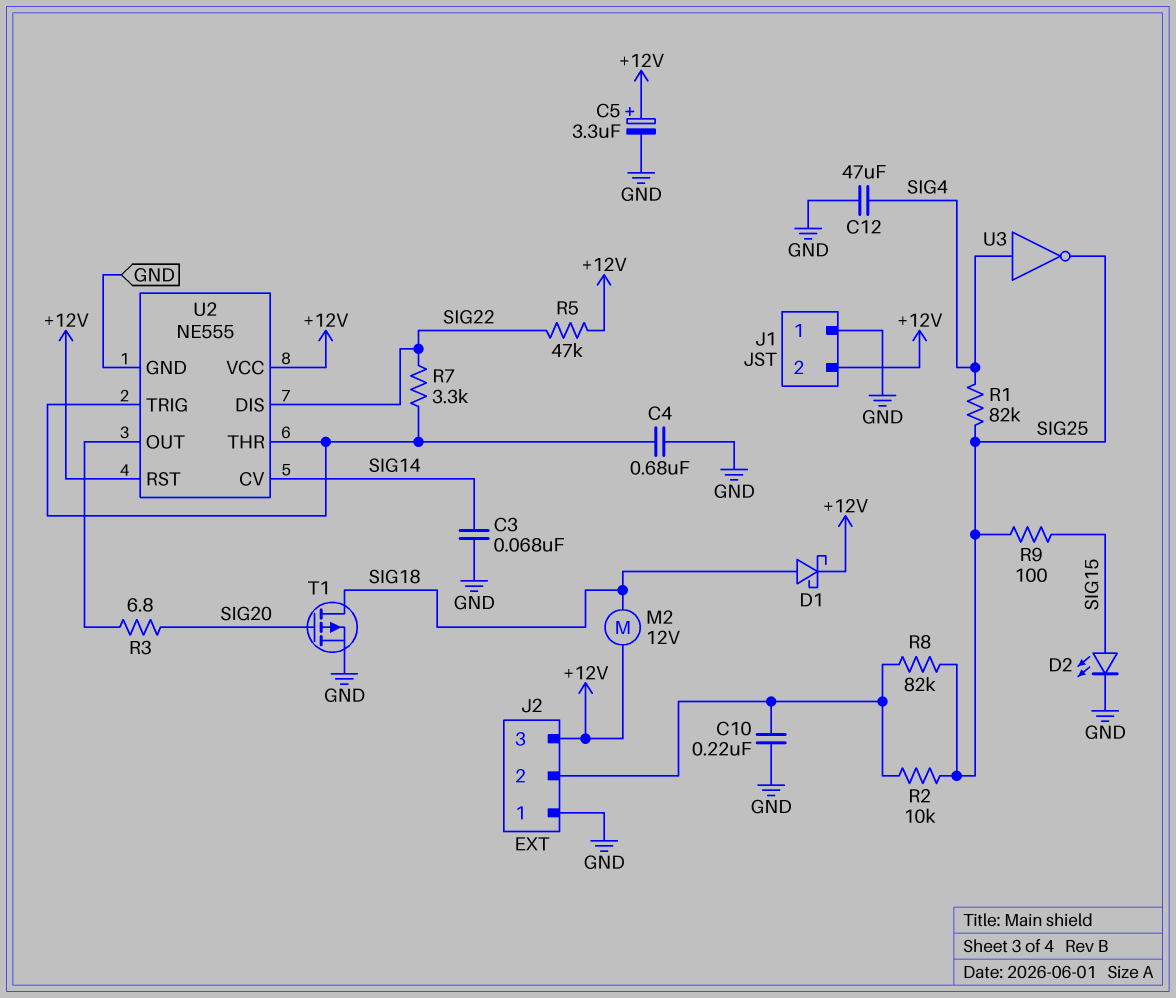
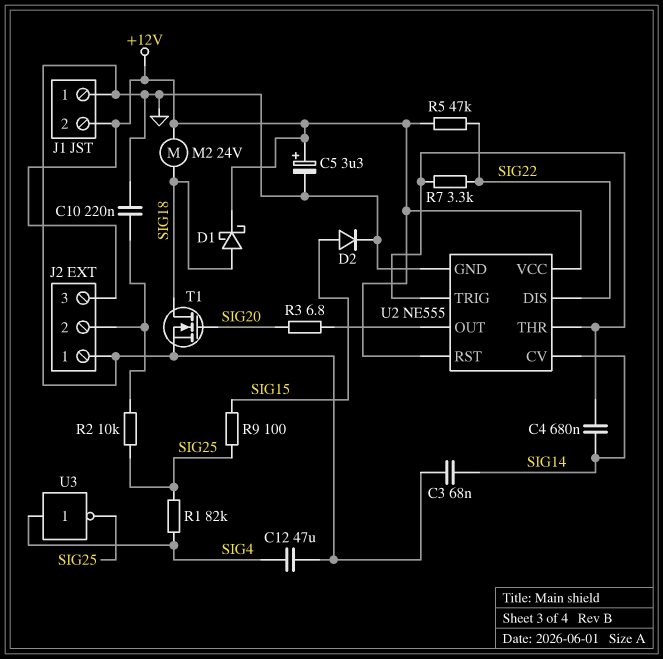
C4: 680nF (GND, U2/THR) -> 680nF (SIG14, U2/THR)
D2: LED (A SIG15, K GND) -> diode (A SIG15, K GND)
M2: motor 12V (+12V, SIG18) -> motor 24V (+12V, SIG18)
R8: 82k (J2/2, SIG25) -> none
T1: PMOS (G SIG20, D SIG18, S GND) -> NMOS (G SIG20, D SIG18, S GND)

